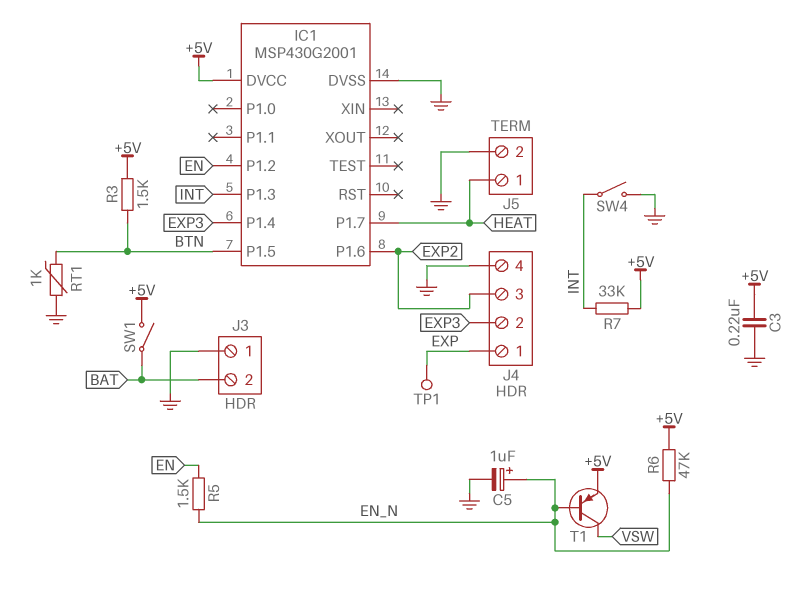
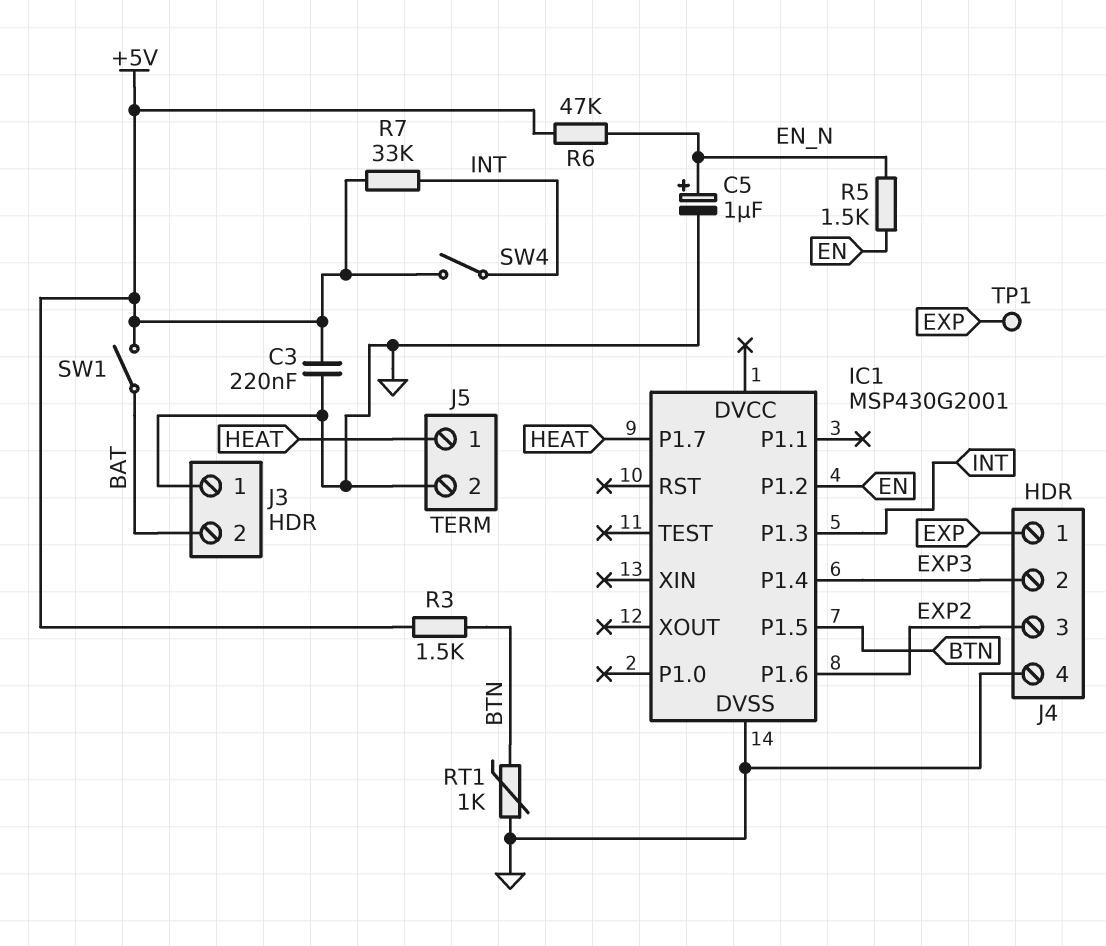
IC1 pin DVCC: +5V -> none
SW4: switch (GND, INT) -> switch (+5V, INT)
T1: PNP (B EN_N, C VSW, E +5V) -> none

